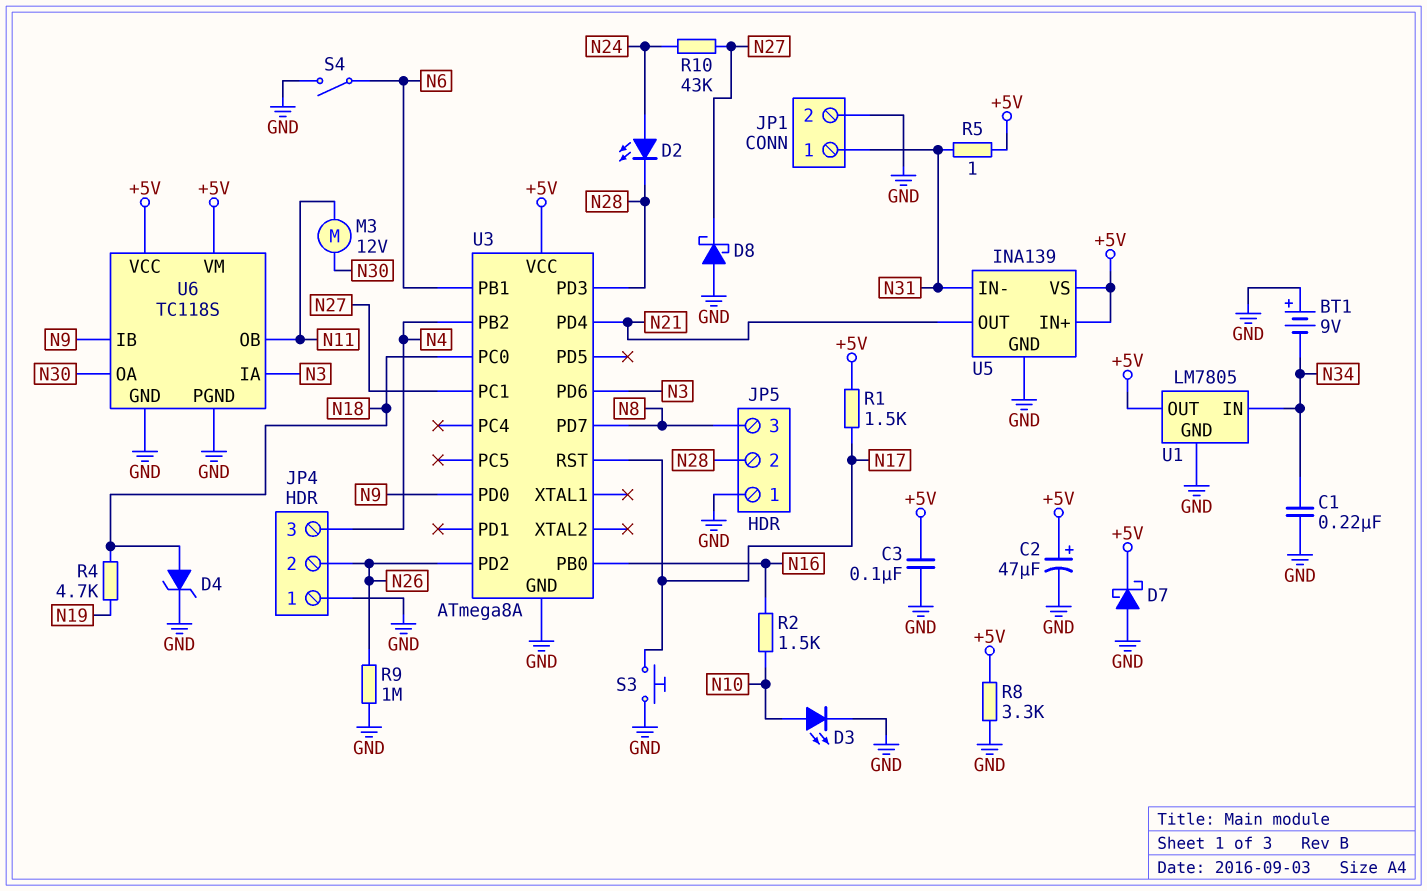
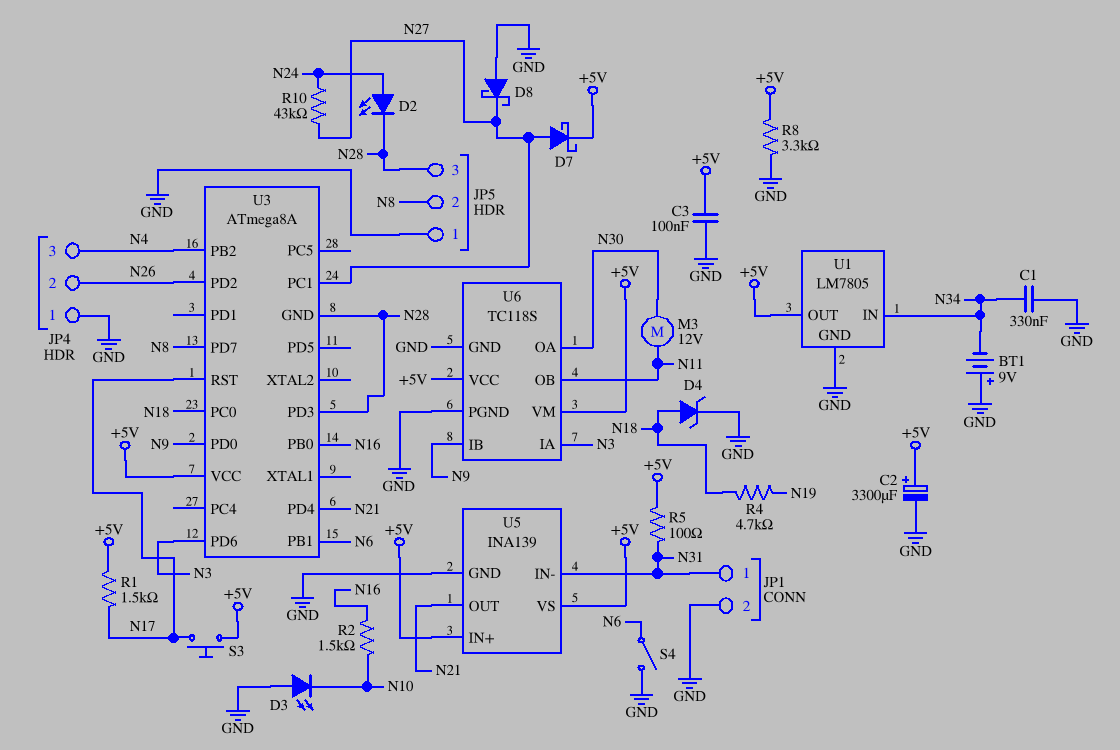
C1: 220nF (GND, N34) -> 330nF (GND, N34)
C2: 47uF (plus +5V, minus GND) -> 3300uF (plus +5V, minus GND)
D3: LED (A N10, K GND) -> LED (A GND, K N10)
D7: schottky (A GND, K +5V) -> schottky (A N27, K +5V)
JP5 pin 2: N28 -> N8
JP5 pin 3: N8 -> N28
R5: 1 (+5V, N31) -> 100 (+5V, N31)
R9: 1M (GND, N26) -> none
S3: button (GND, N17) -> button (+5V, N17)
U3 pin GND: GND -> N28

